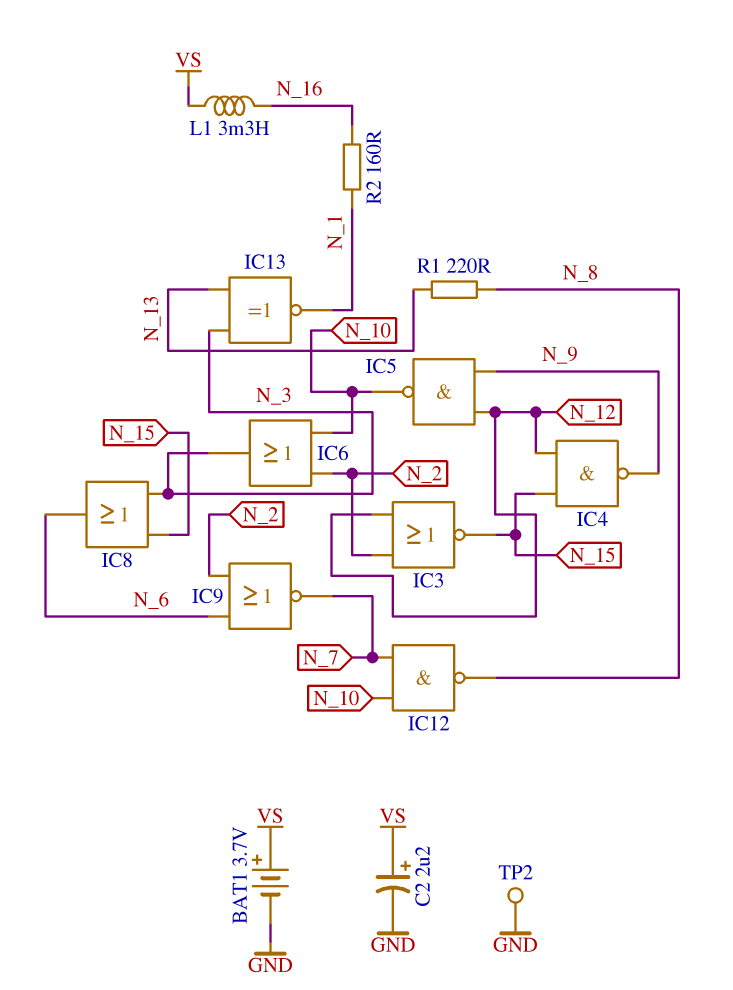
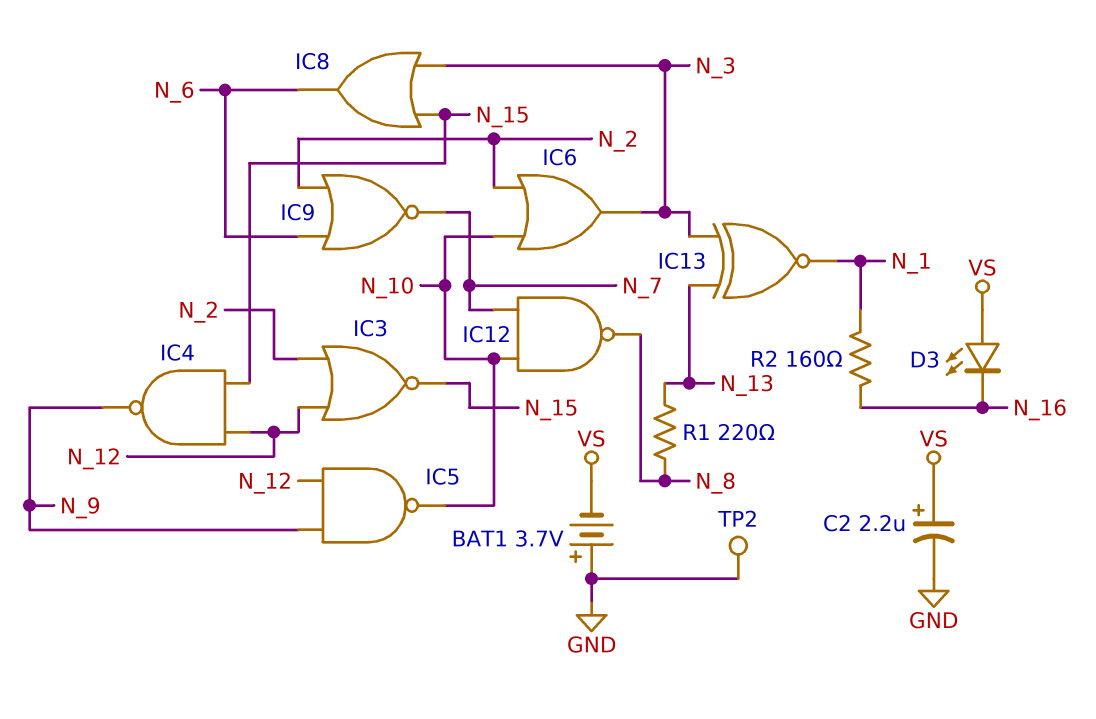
BAT1: 3.7V (plus VS, minus GND) -> 3.7V (plus GND, minus VS)
D3: none -> LED (A VS, K N_16)
L1: 3.3mH (N_16, VS) -> none

